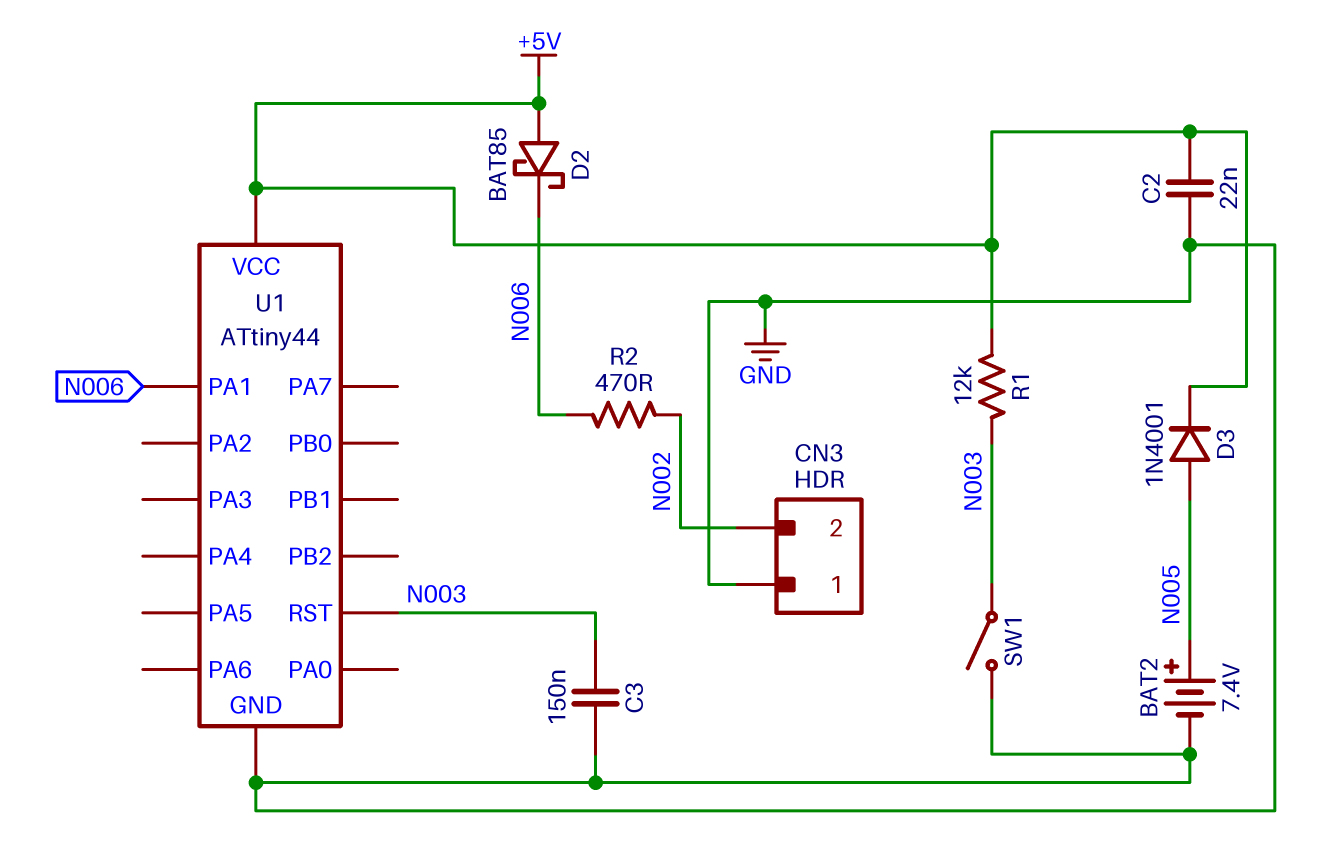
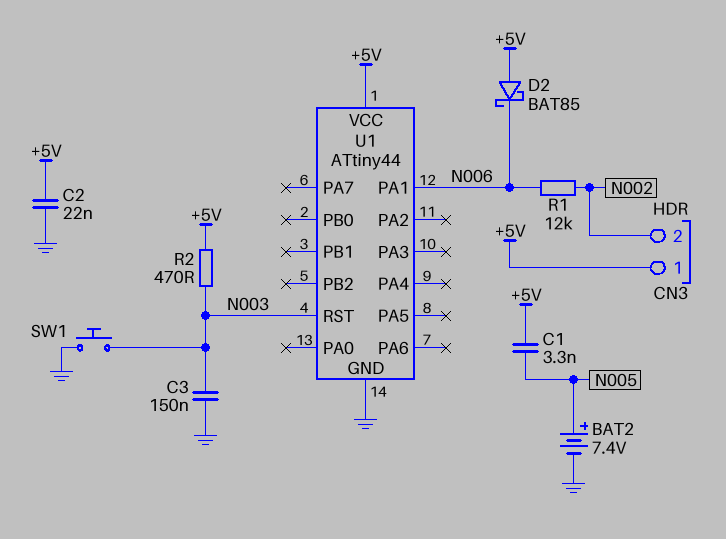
C1: none -> 3.3nF (+5V, N005)
CN3 pin 1: GND -> +5V
D3: diode 1N4001 (A N005, K +5V) -> none
R1: 12k (+5V, N003) -> 12k (N002, N006)
R2: 470 (N002, N006) -> 470 (+5V, N003)
SW1: switch (GND, N003) -> button (GND, N003)

